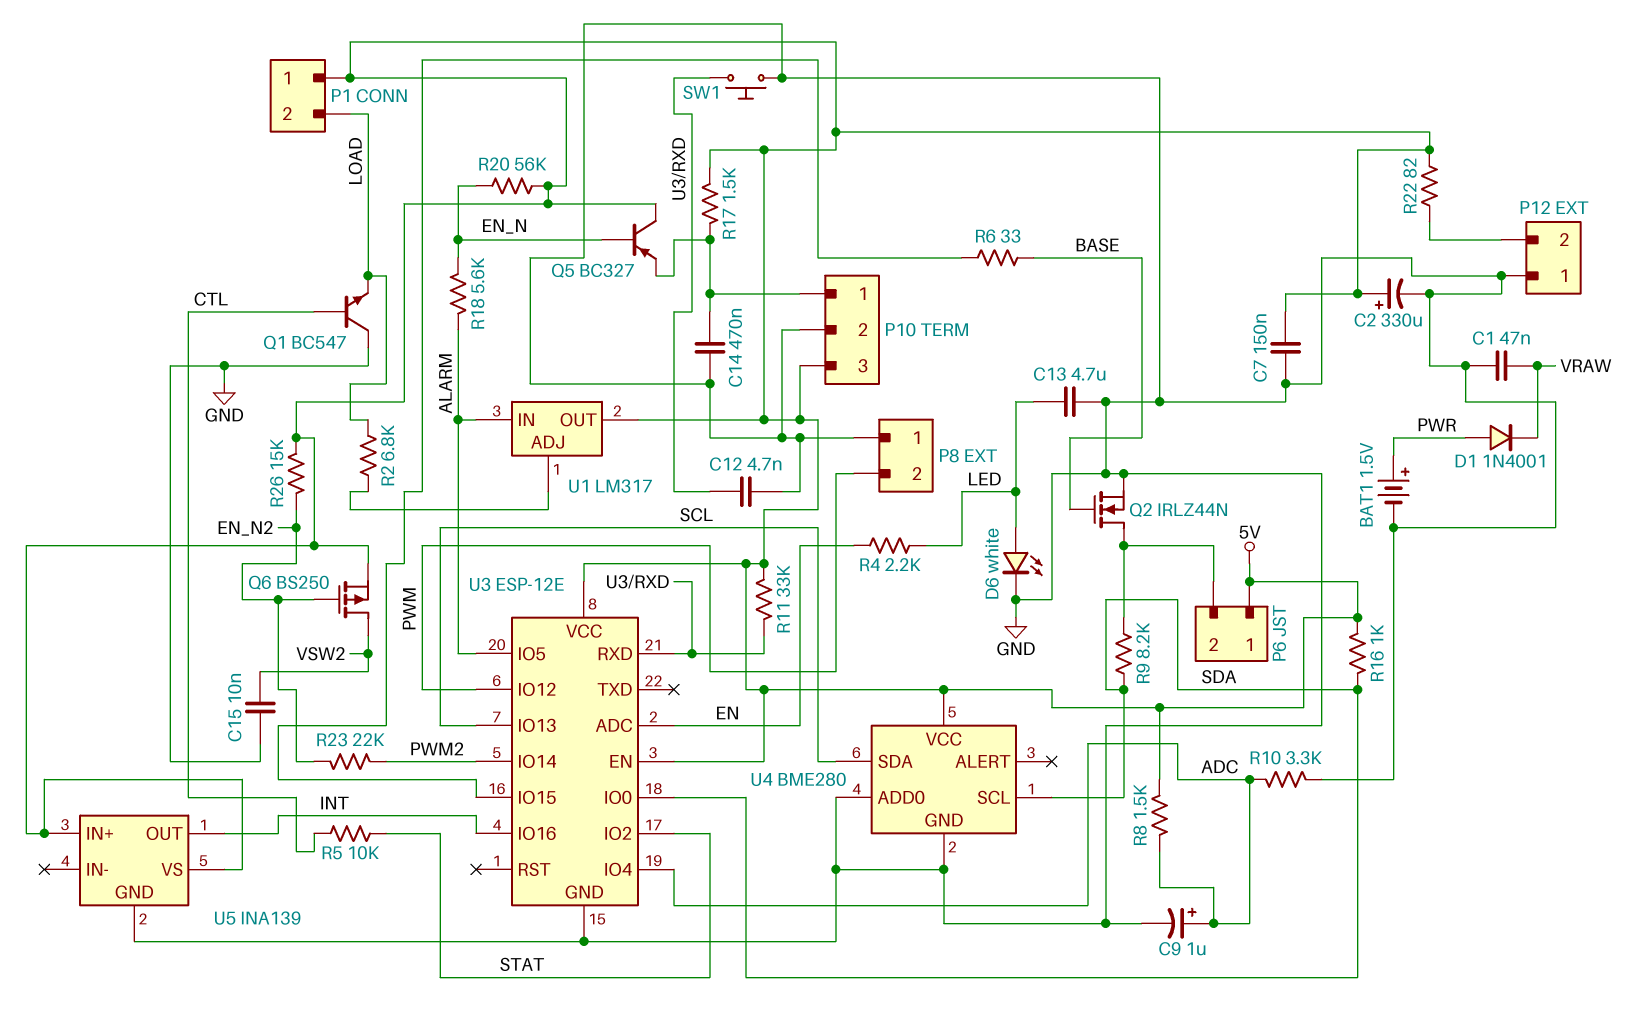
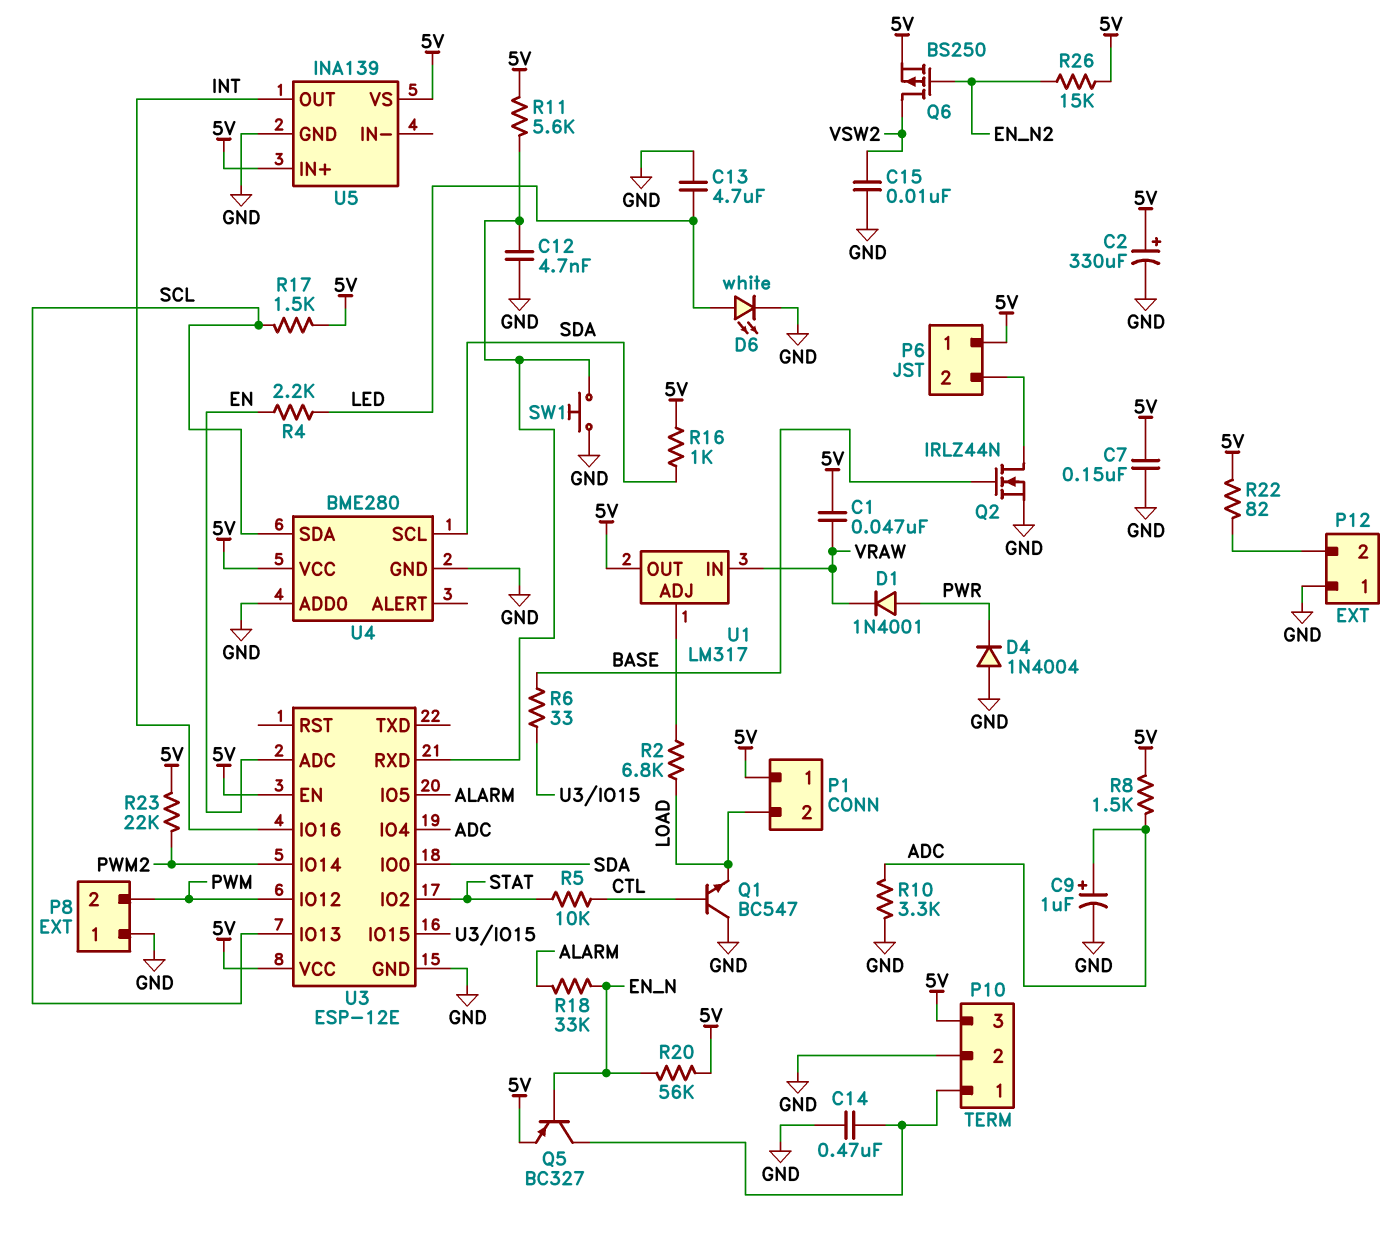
BAT1: 1.5V (plus PWR, minus GND) -> none
C1: 47nF (GND, VRAW) -> 47nF (5V, VRAW)
D4: none -> diode 1N4004 (A GND, K PWR)
Q5: PNP BC327 (B EN_N, C 5V, E P10/1) -> PNP BC327 (B EN_N, C P10/1, E 5V)
R9: 8.2k (P6/2, SDA) -> none
R11: 33k (5V, U3/RXD) -> 5.6k (5V, U3/RXD)
R17: 1.5k (5V, P10/1) -> 1.5k (5V, SCL)
R18: 5.6k (ALARM, EN_N) -> 33k (ALARM, EN_N)
R23: 22k (EN_N2, PWM2) -> 22k (5V, PWM2)
U1 pin IN: ALARM -> VRAW

